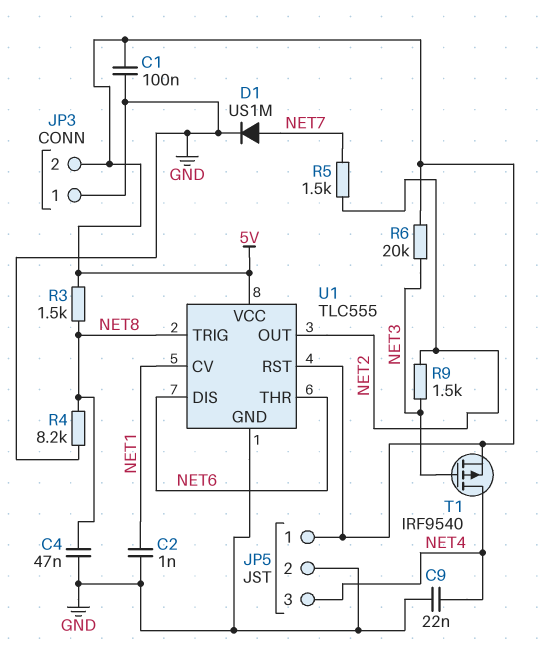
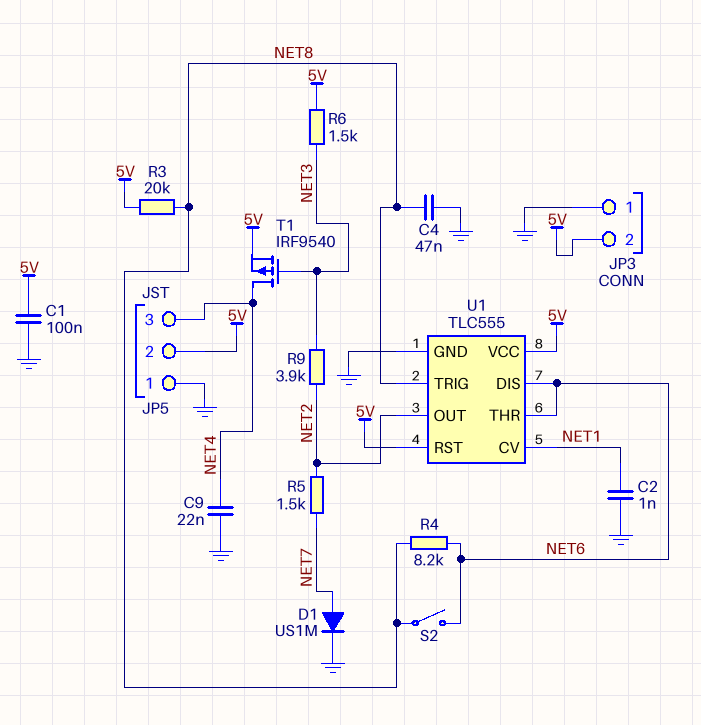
JP5 pin 1: 5V -> GND
JP5 pin 2: GND -> 5V
R3: 1.5k (5V, NET8) -> 20k (5V, NET8)
R4: 8.2k (GND, NET8) -> 8.2k (NET6, NET8)
R6: 20k (5V, NET3) -> 1.5k (5V, NET3)
R9: 1.5k (NET2, NET3) -> 3.9k (NET2, NET3)
S2: none -> switch (NET6, NET8)

